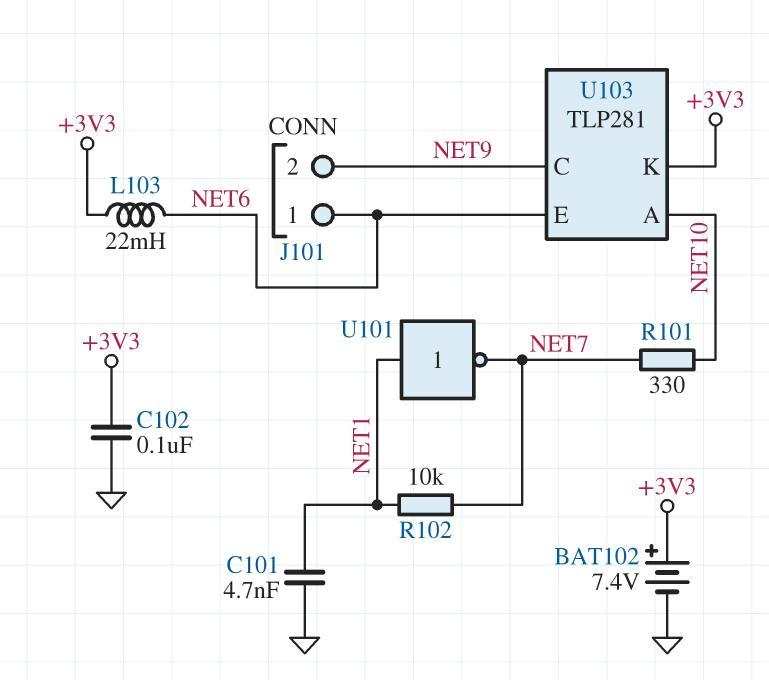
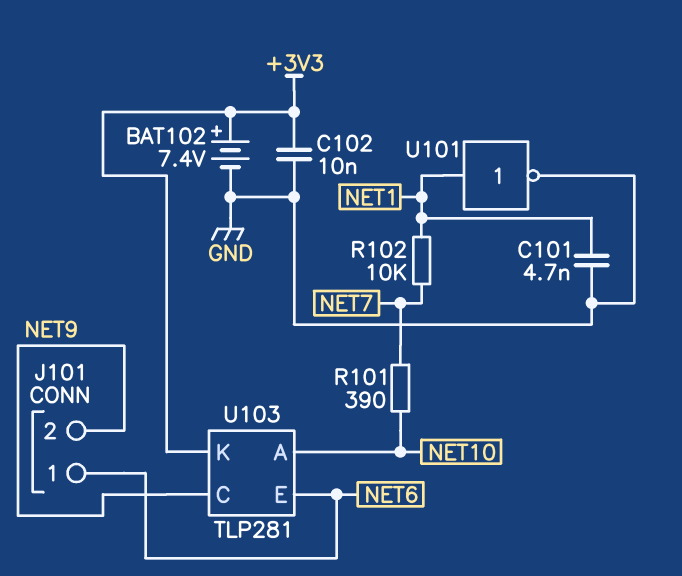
C102: 100nF (+3V3, GND) -> 10nF (+3V3, GND)
L103: 22mH (+3V3, NET6) -> none
R101: 330 (NET7, NET10) -> 390 (NET7, NET10)
U101: NOT (in NET1, out NET7) -> NOT (in NET1, out GND)

